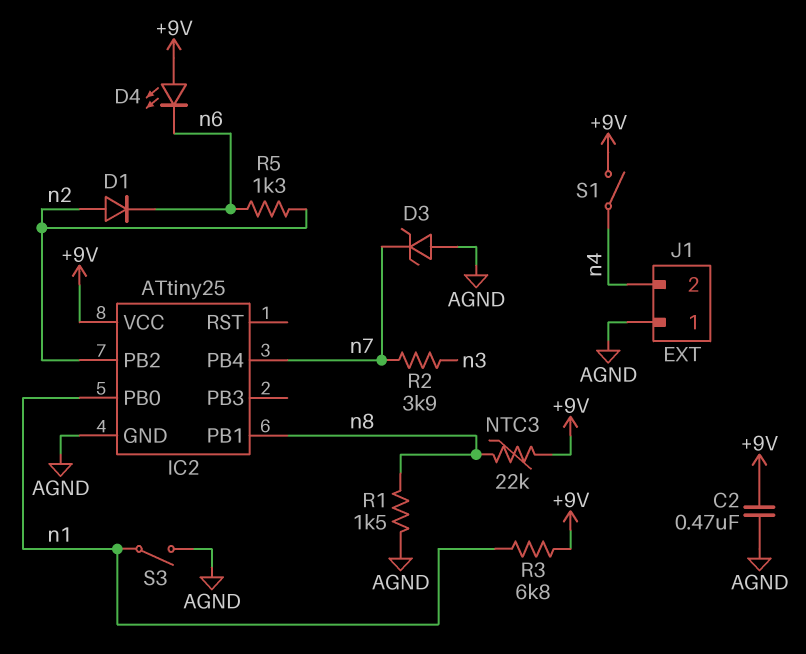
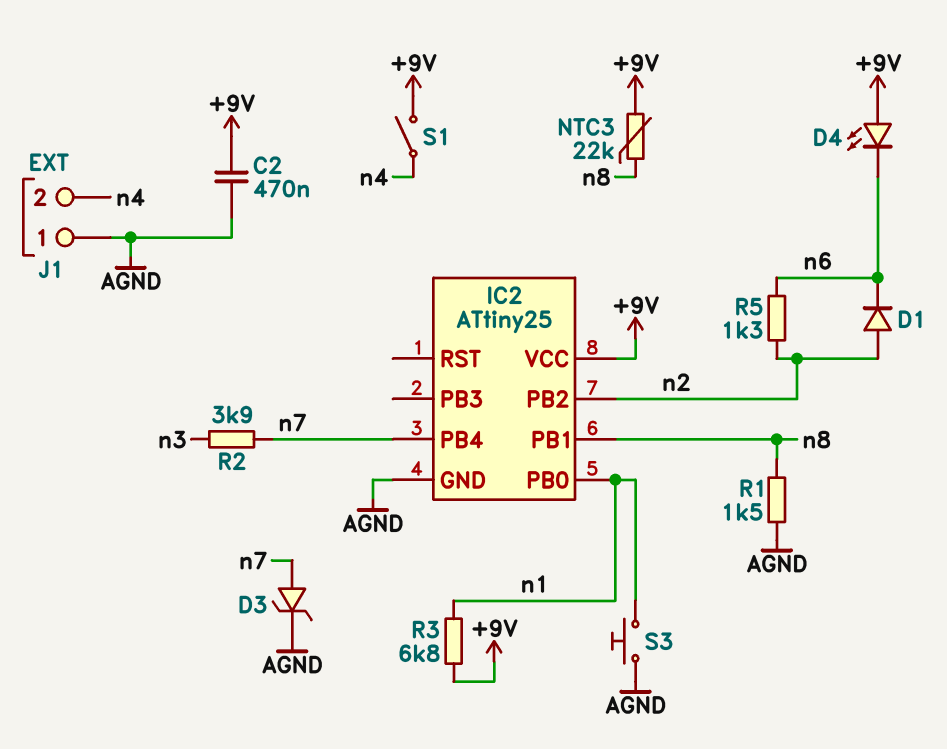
D3: zener (A AGND, K n7) -> zener (A n7, K AGND)
S3: switch (AGND, n1) -> button (AGND, n1)

